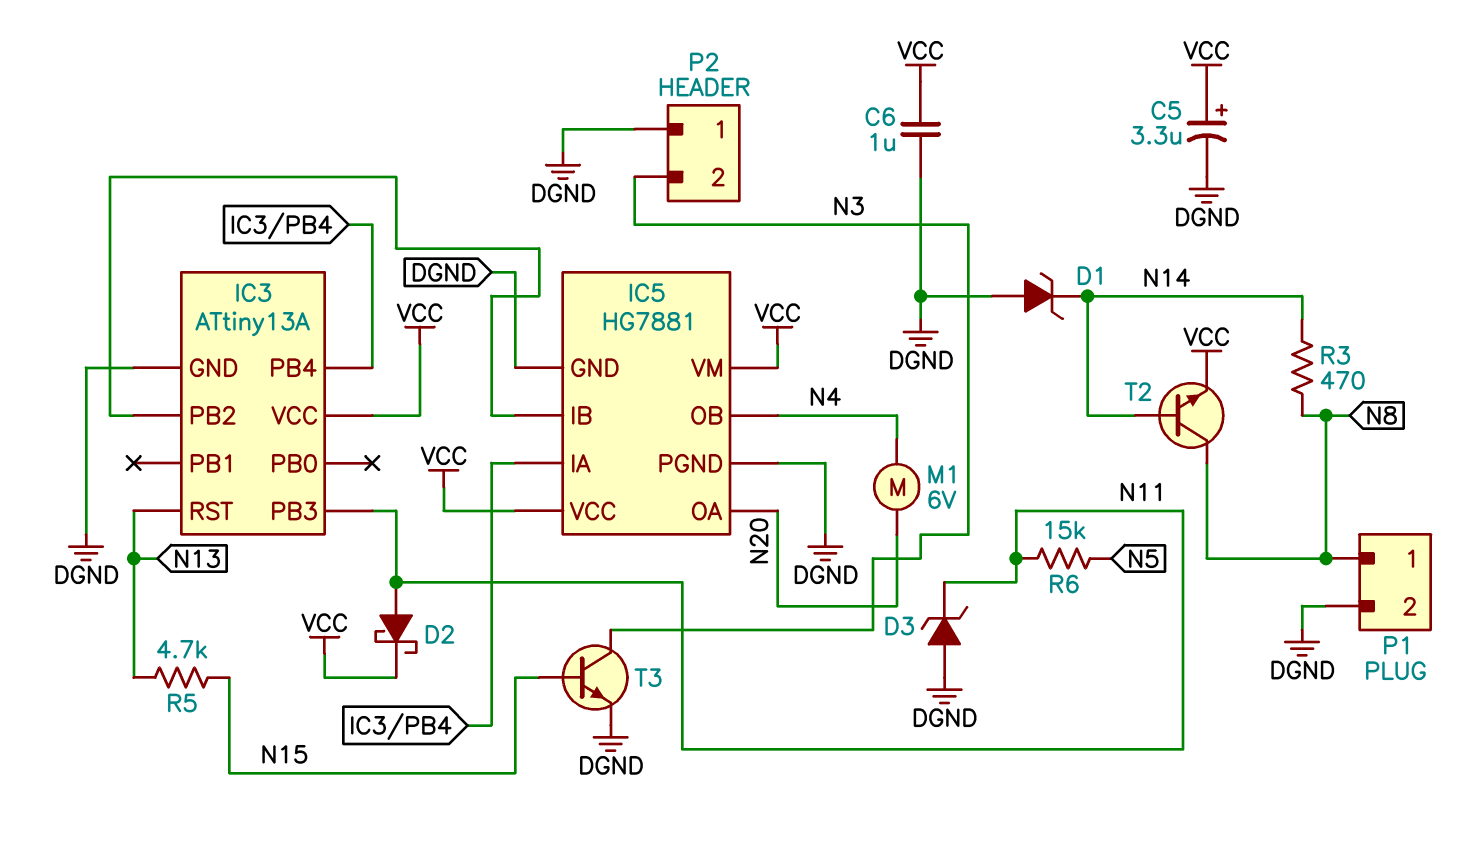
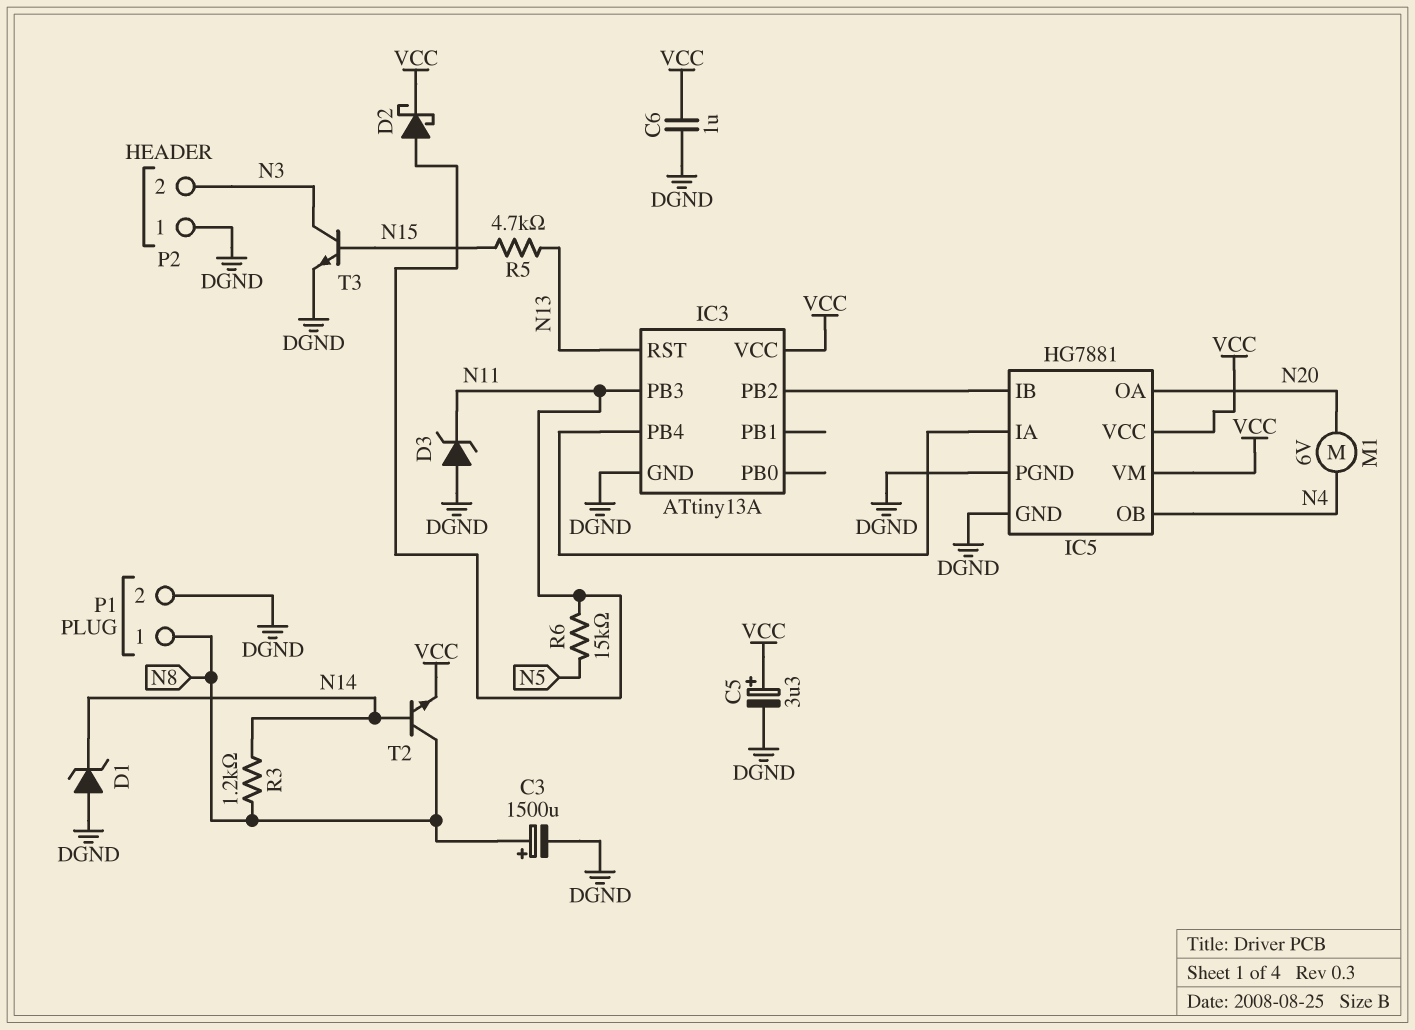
C3: none -> 1500uF (plus N8, minus DGND)
R3: 470 (N8, N14) -> 1.2k (N8, N14)

